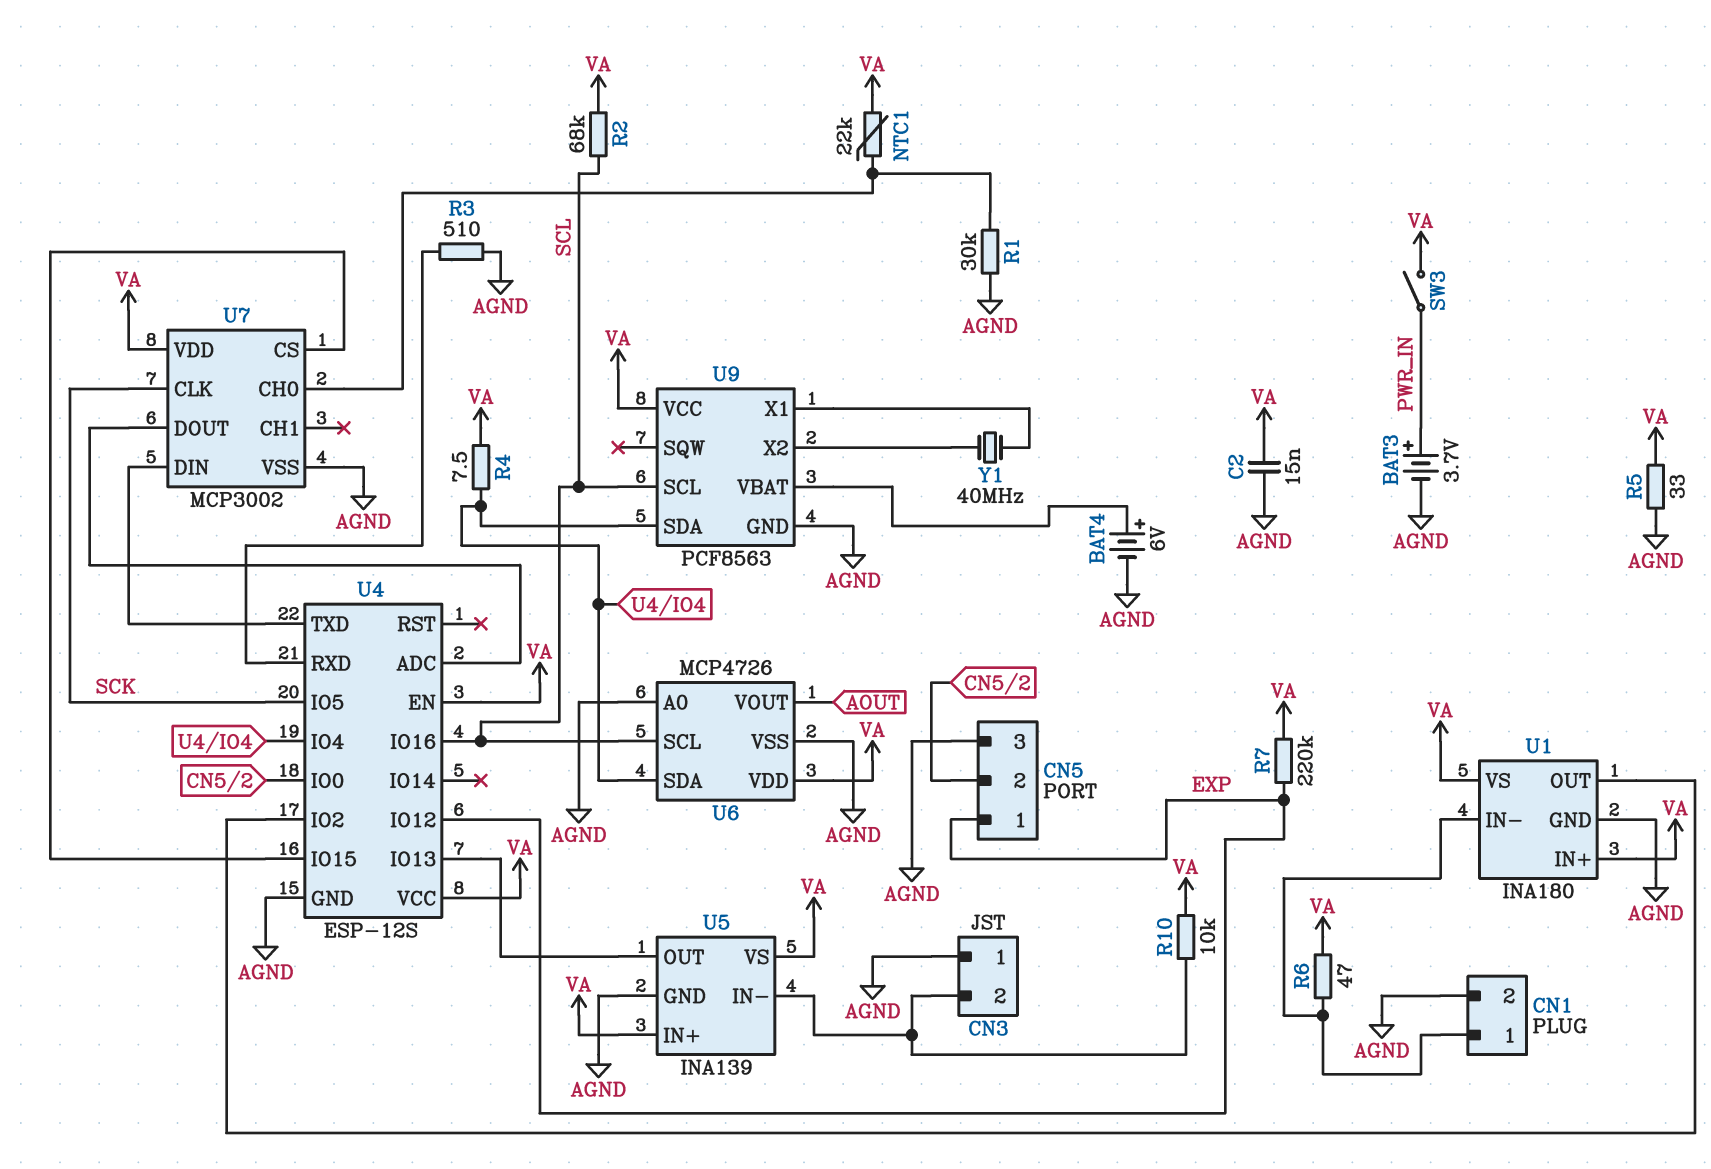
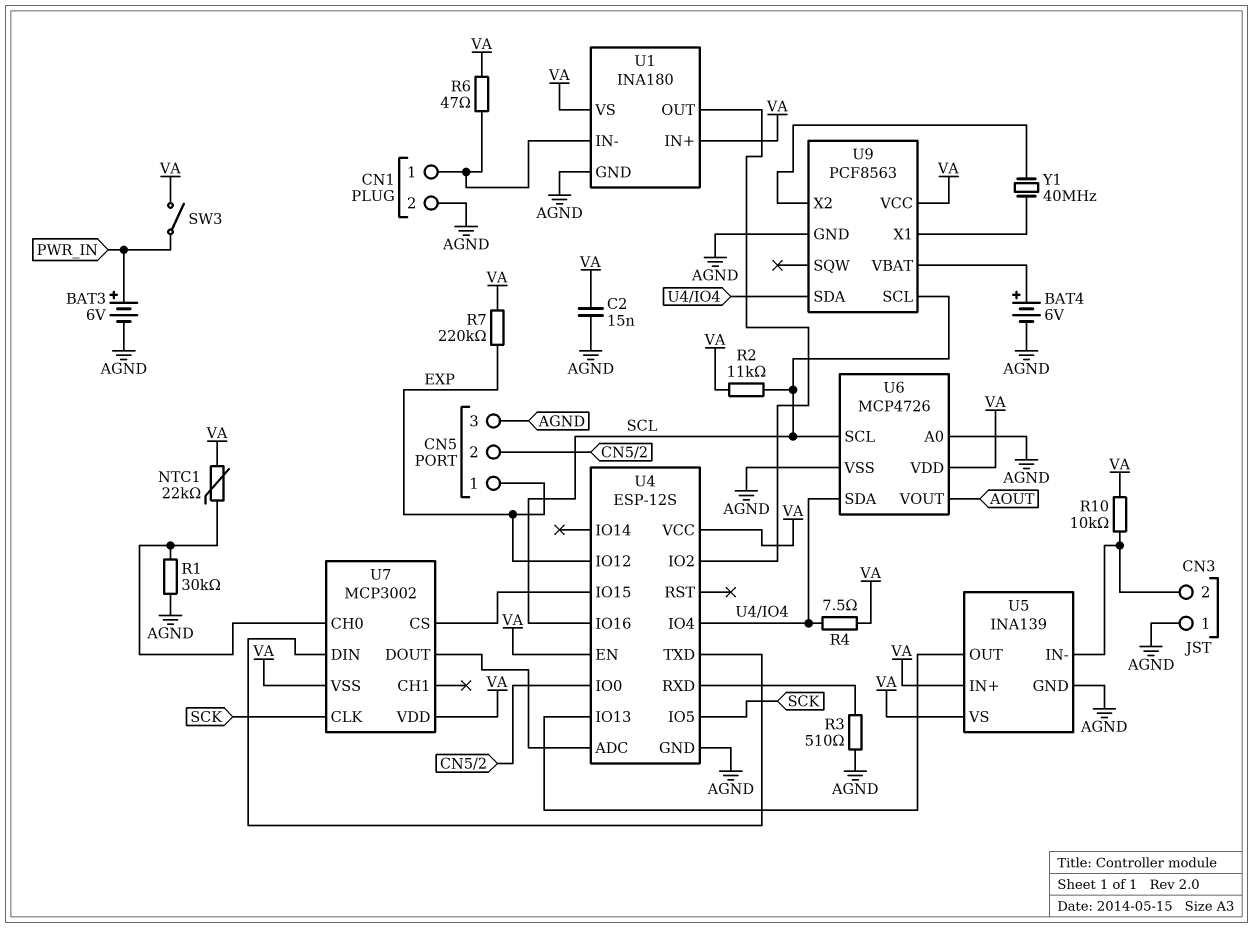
BAT3: 3.7V (plus PWR_IN, minus AGND) -> 6V (plus PWR_IN, minus AGND)
R2: 68k (SCL, VA) -> 11k (SCL, VA)
R5: 33 (AGND, VA) -> none
U7 pin VSS: AGND -> VA

